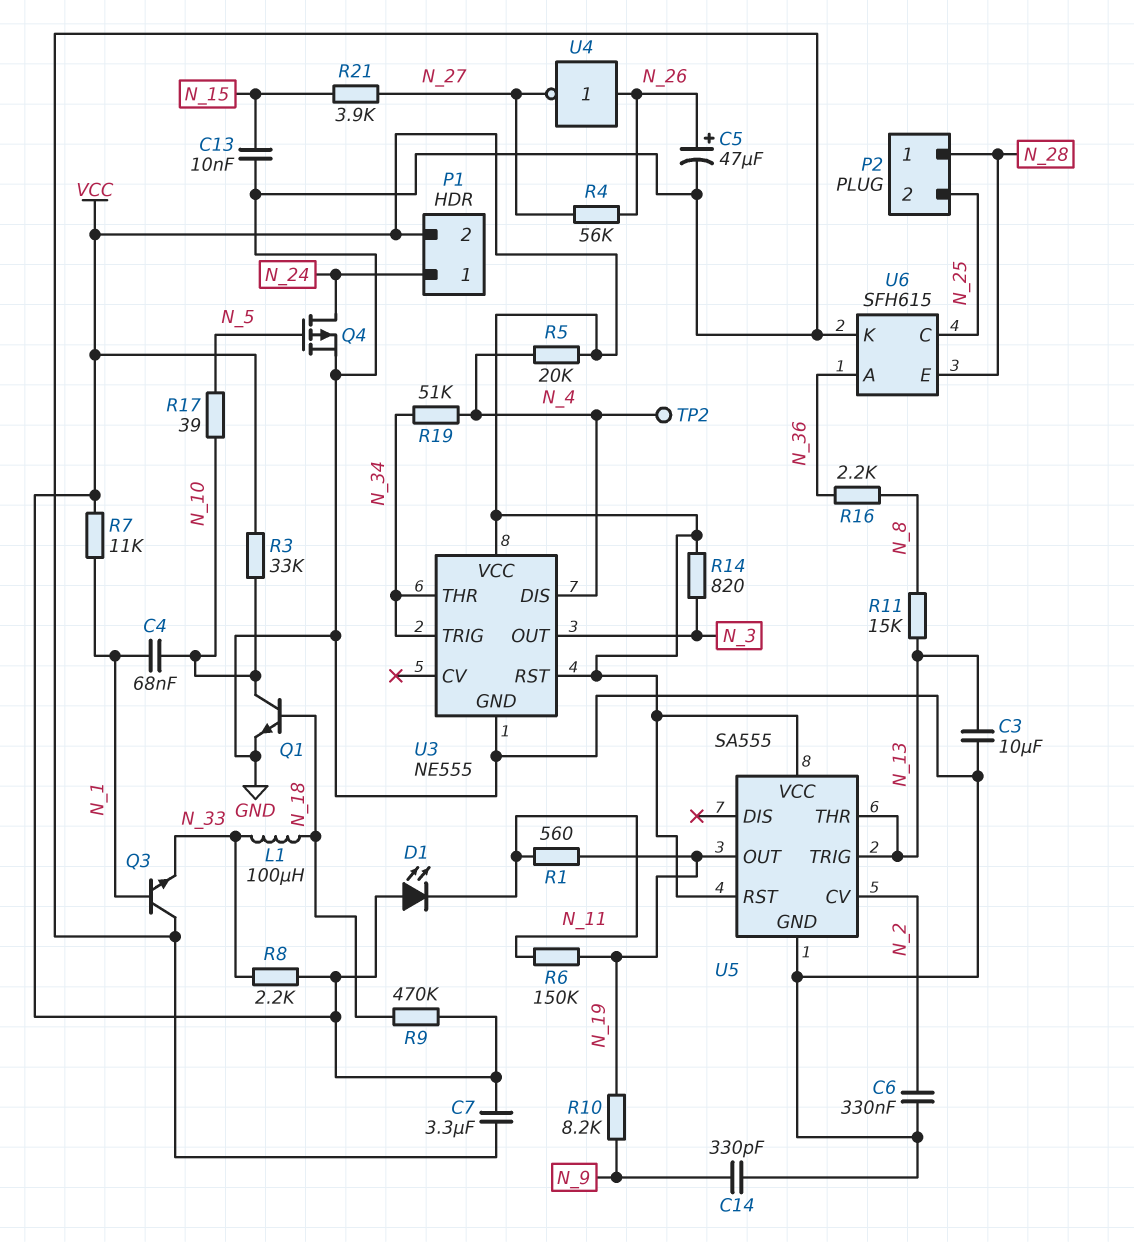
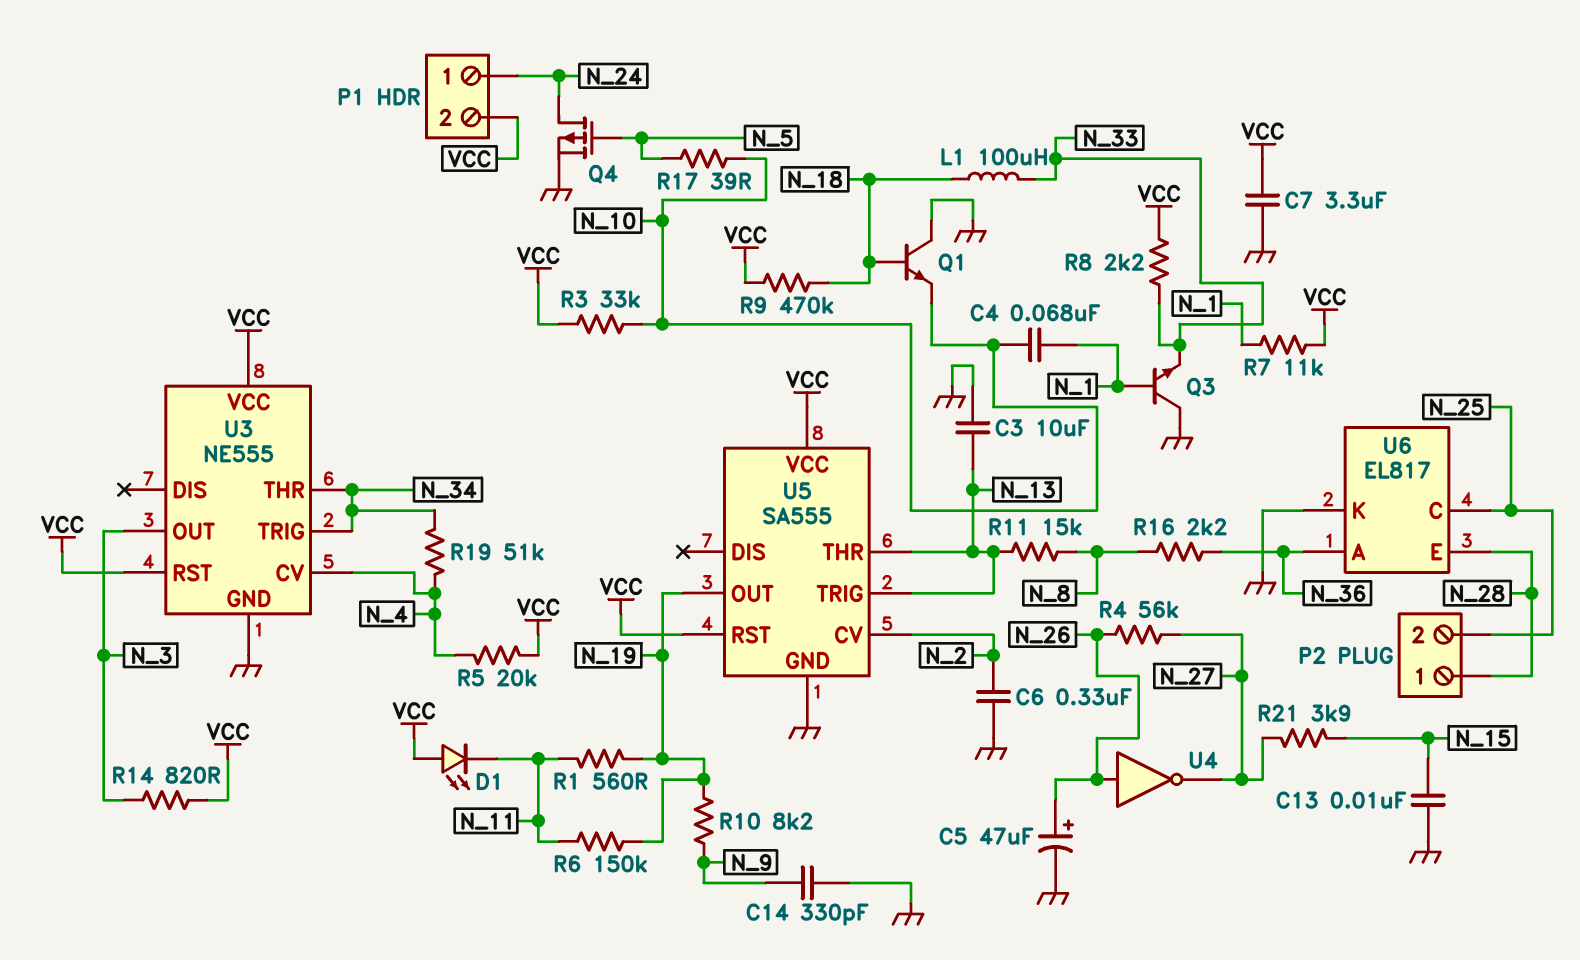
Q1: NPN (B N_18, C N_10, E GND) -> NPN (B N_18, C GND, E N_10)
TP2: test point (N_4) -> none
U3 pin CV: none -> N_4
U3 pin DIS: N_4 -> none
U6: SFH615 -> EL817

